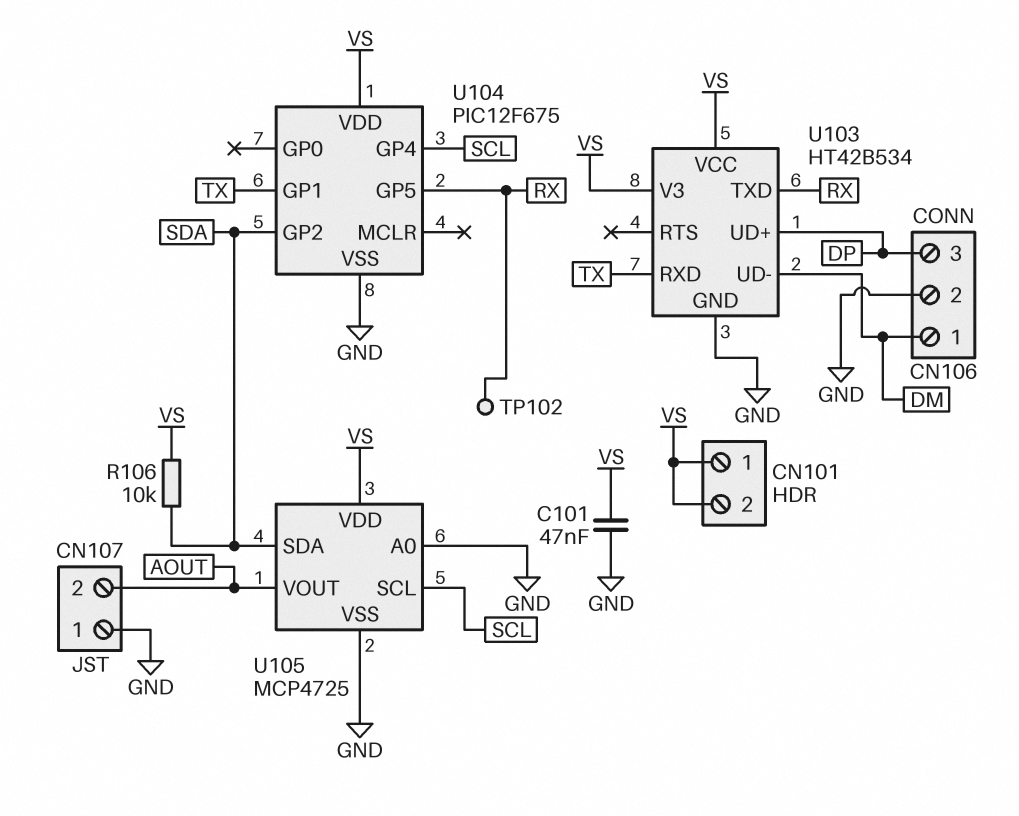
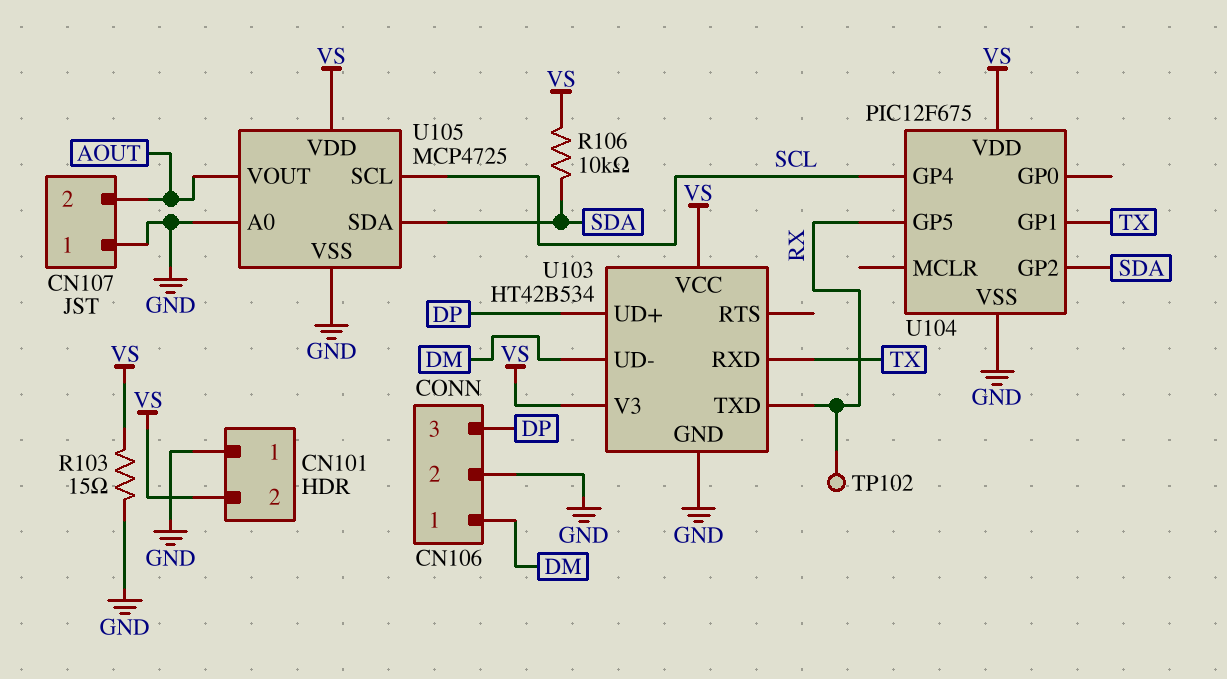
C101: 47nF (GND, VS) -> none
CN101 pin 1: VS -> GND
R103: none -> 15 (GND, VS)

